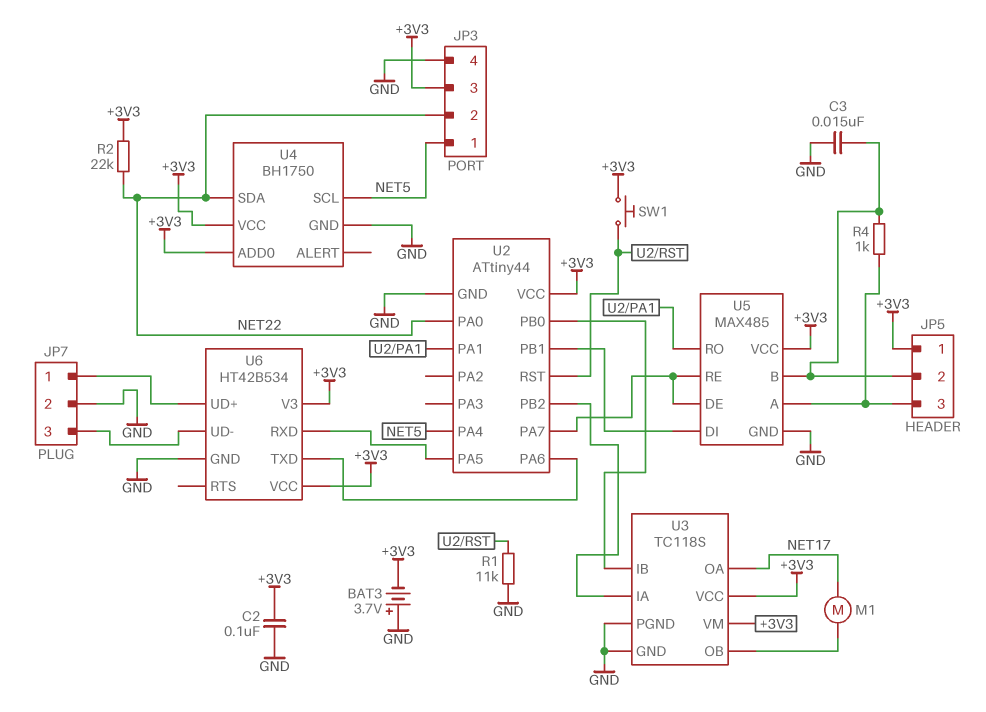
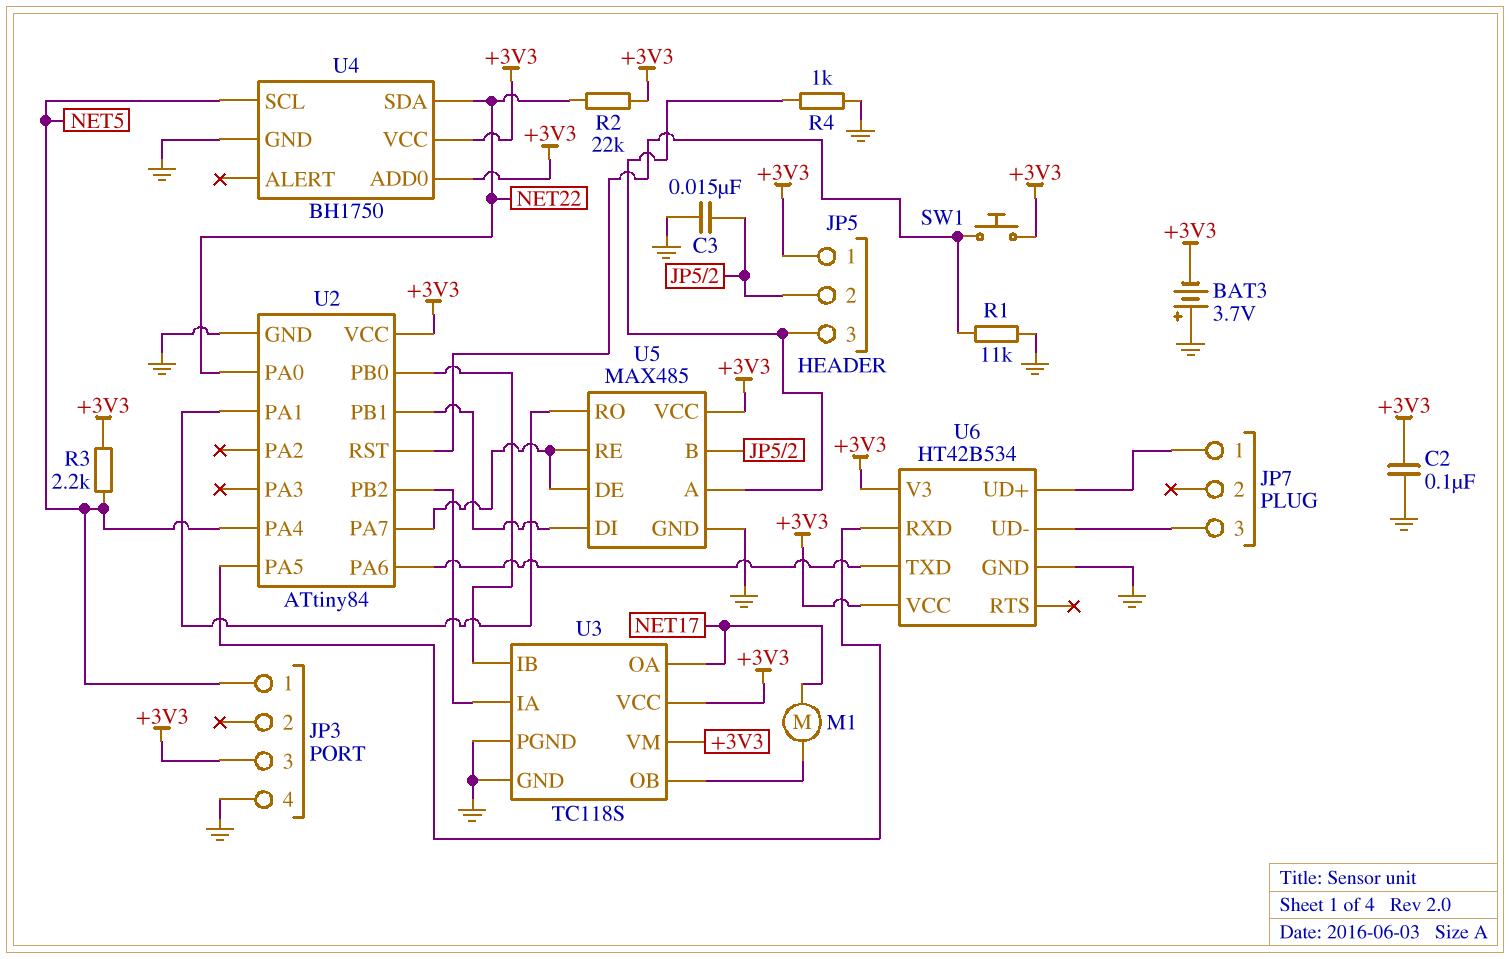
JP3 pin 2: NET22 -> none
JP7 pin 2: GND -> none
R3: none -> 2.2k (+3V3, NET5)
R4: 1k (JP5/2, JP5/3) -> 1k (GND, JP5/3)
U2: ATtiny44 -> ATtiny84

